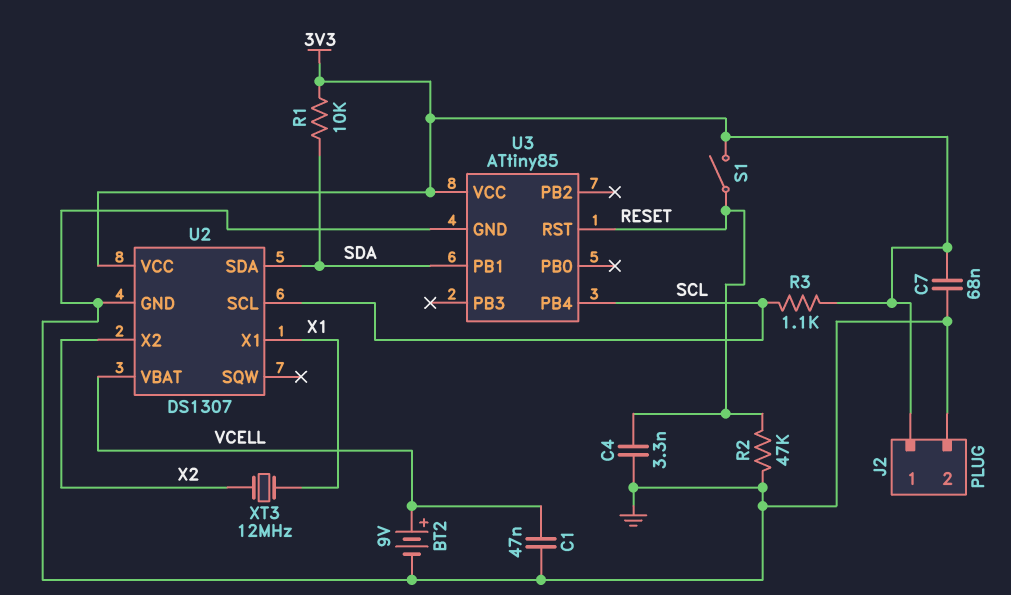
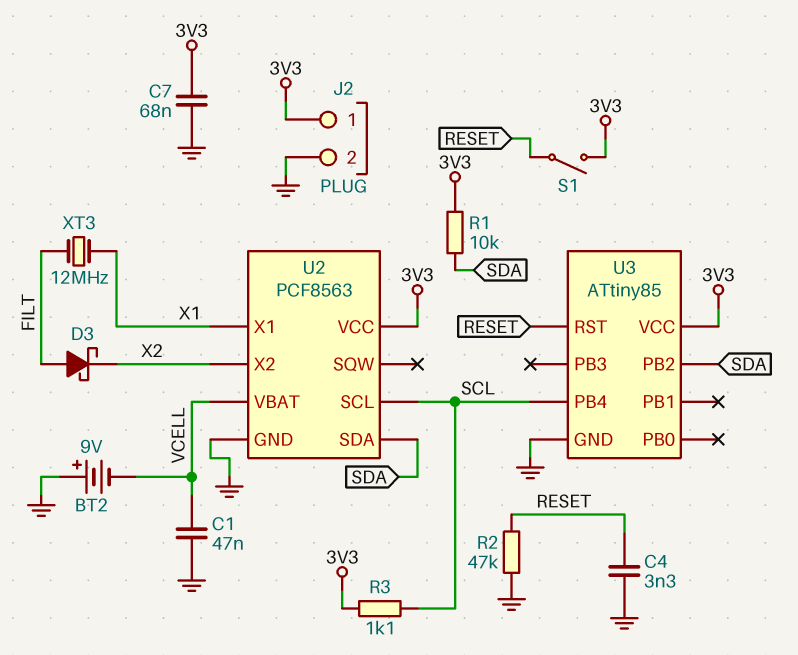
BT2: 9V (plus VCELL, minus GND) -> 9V (plus GND, minus VCELL)
D3: none -> schottky (A FILT, K X2)
U2: DS1307 -> PCF8563
U3 pin PB1: SDA -> none
U3 pin PB2: none -> SDA
XT3: 12MHz (X1, X2) -> 12MHz (FILT, X1)

